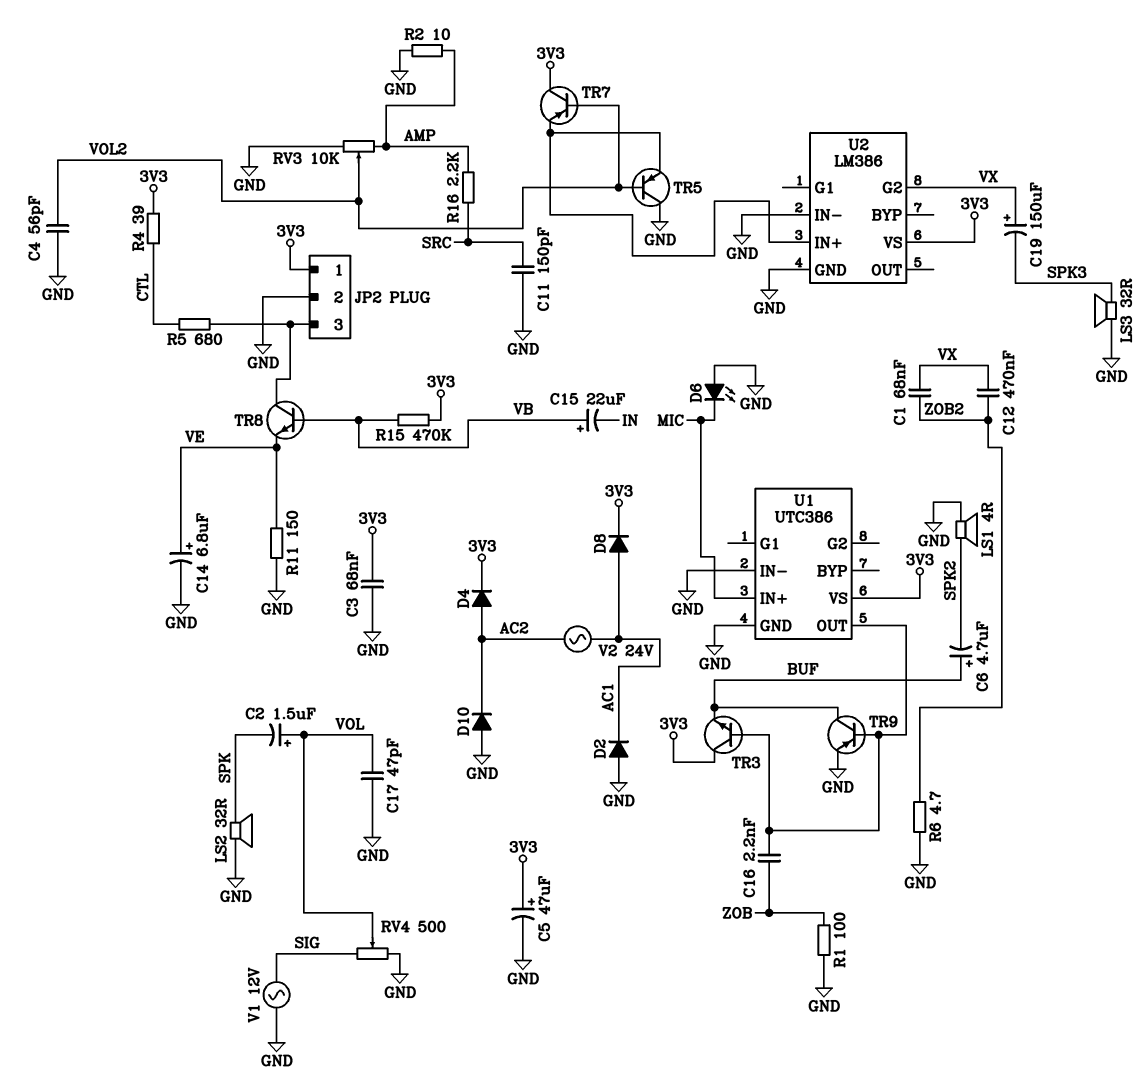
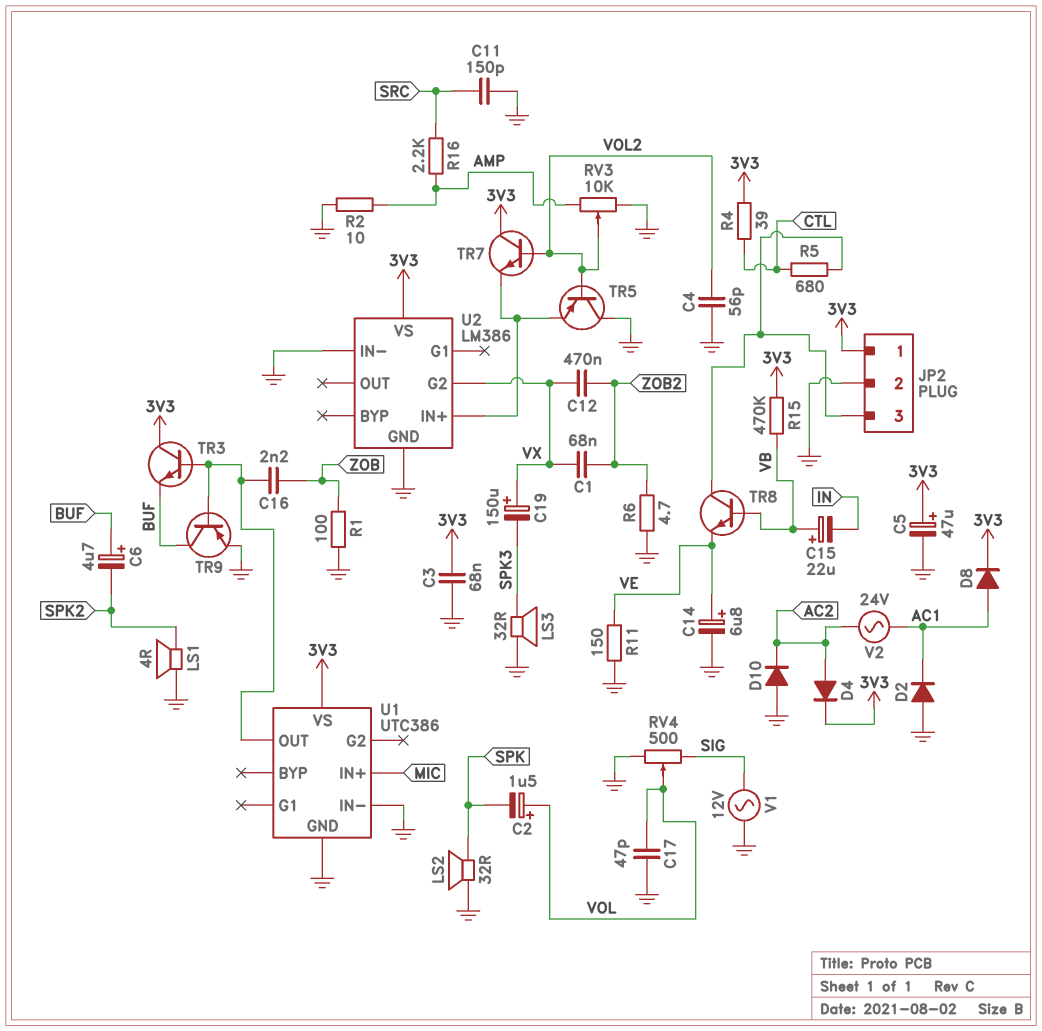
D6: LED (A GND, K MIC) -> none
TR7: PNP (B VOL2, C 3V3, E U2/IN+) -> NPN (B VOL2, C 3V3, E U2/IN+)

